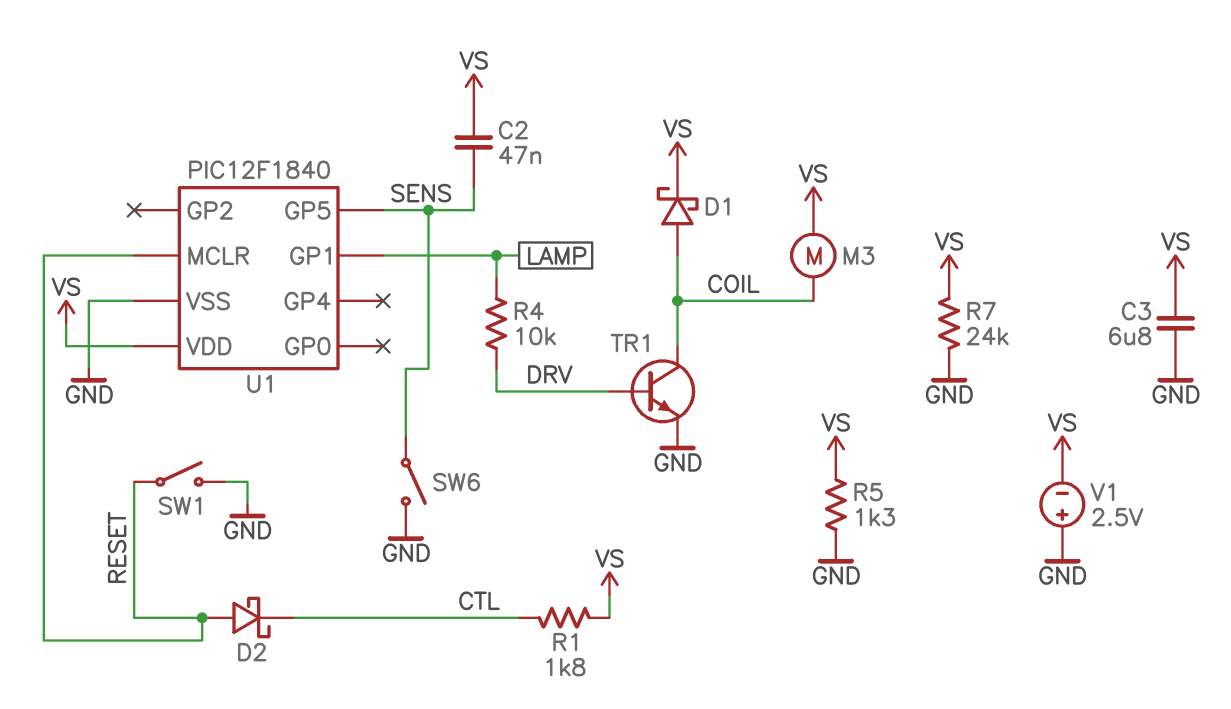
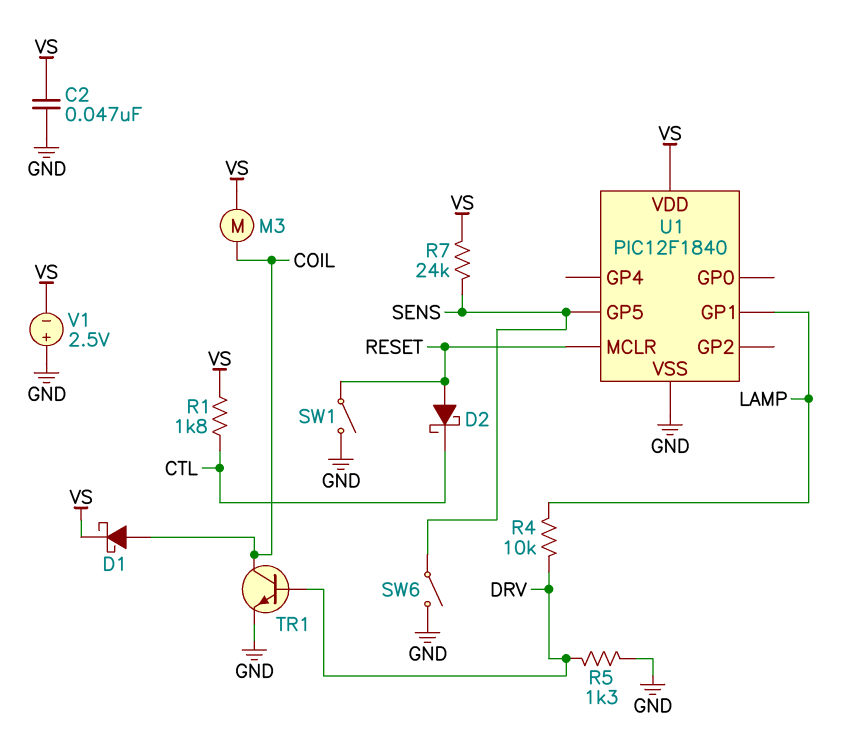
C2: 47nF (SENS, VS) -> 47nF (GND, VS)
C3: 6.8uF (GND, VS) -> none
R5: 1.3k (GND, VS) -> 1.3k (DRV, GND)
R7: 24k (GND, VS) -> 24k (SENS, VS)

